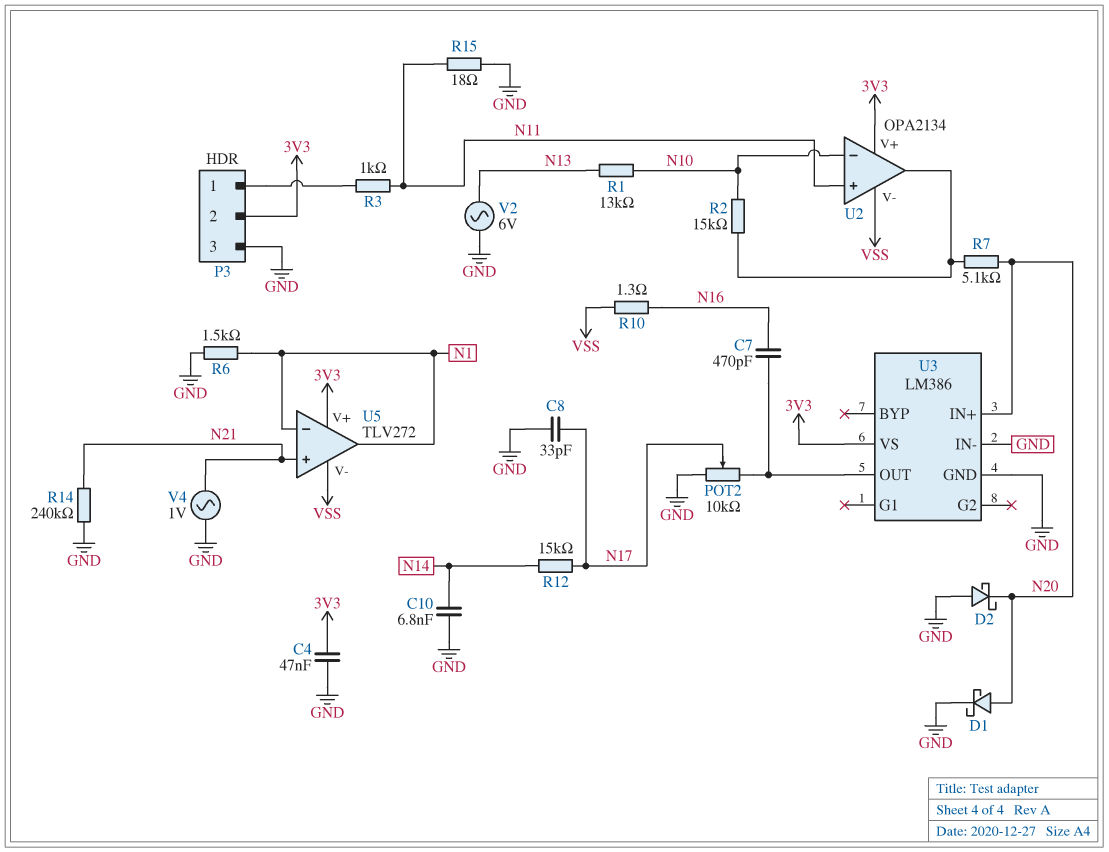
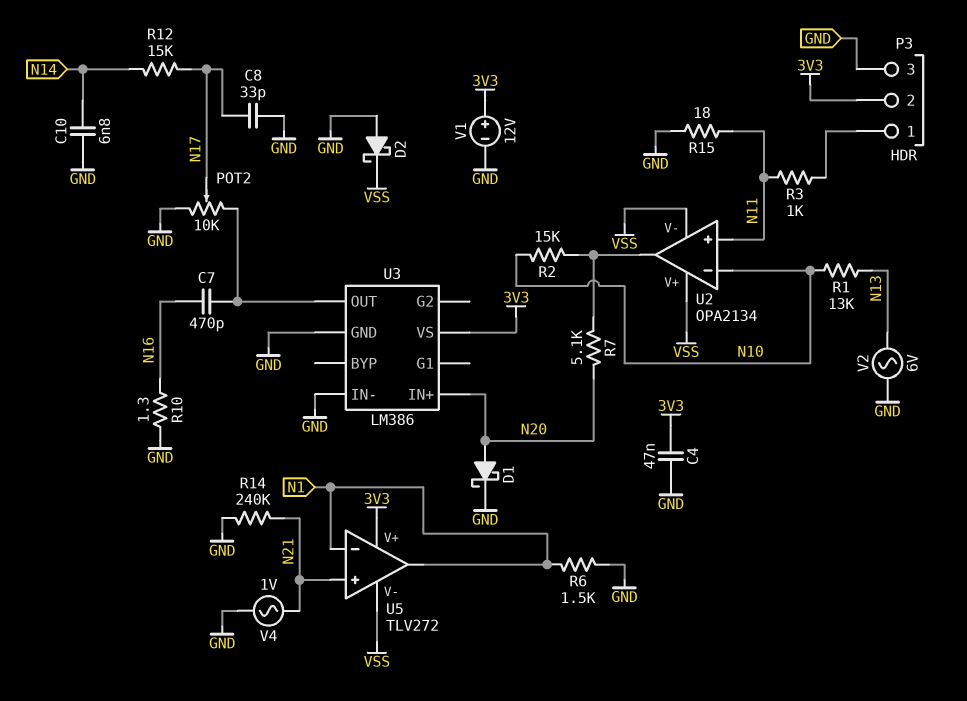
D2: schottky (A GND, K N20) -> schottky (A GND, K VSS)
R10: 1.3 (N16, VSS) -> 1.3 (GND, N16)
U2 pin V+: 3V3 -> VSS
V1: none -> 12V (plus 3V3, minus GND)

